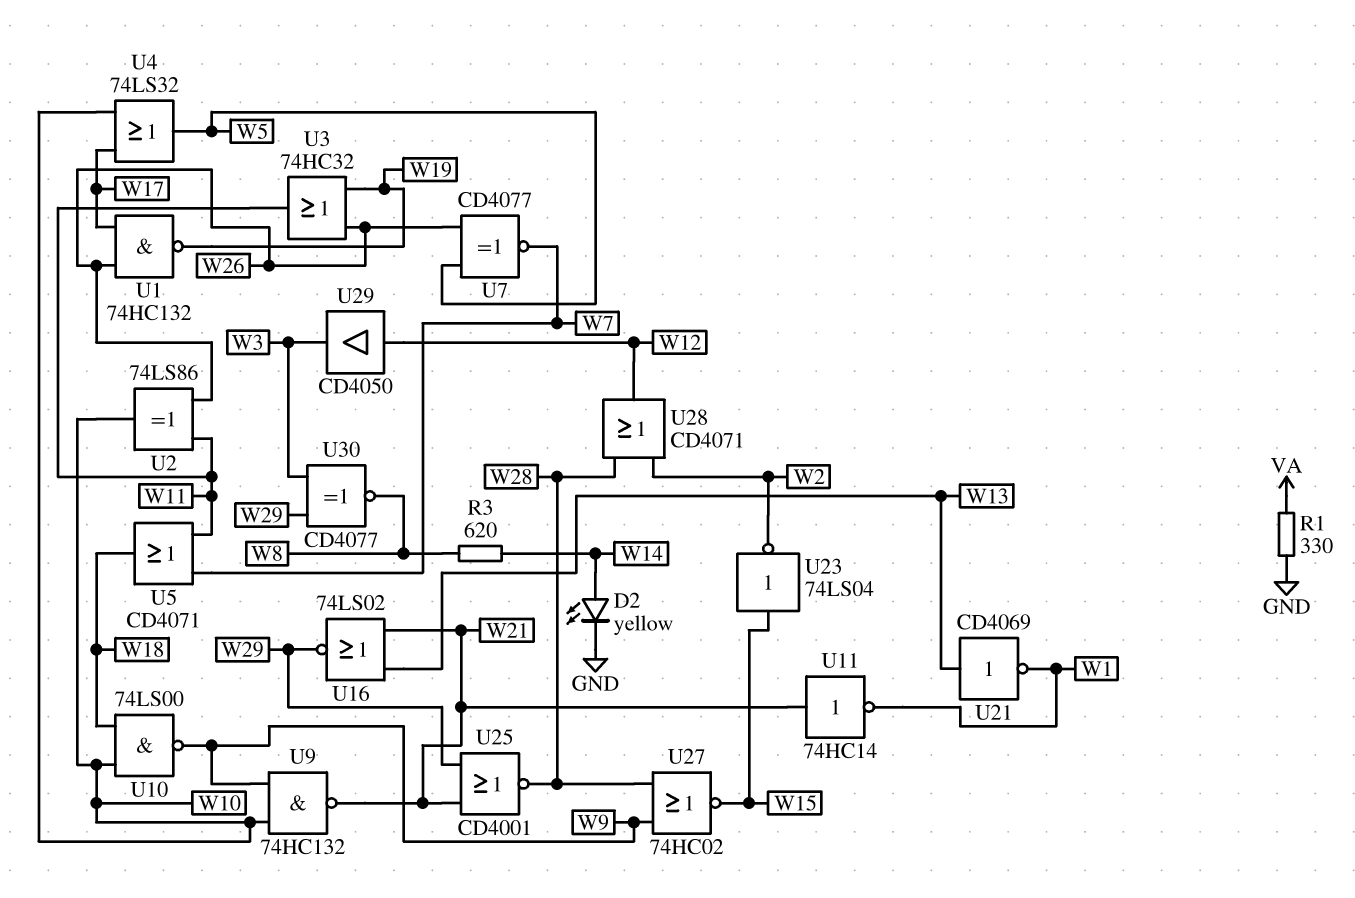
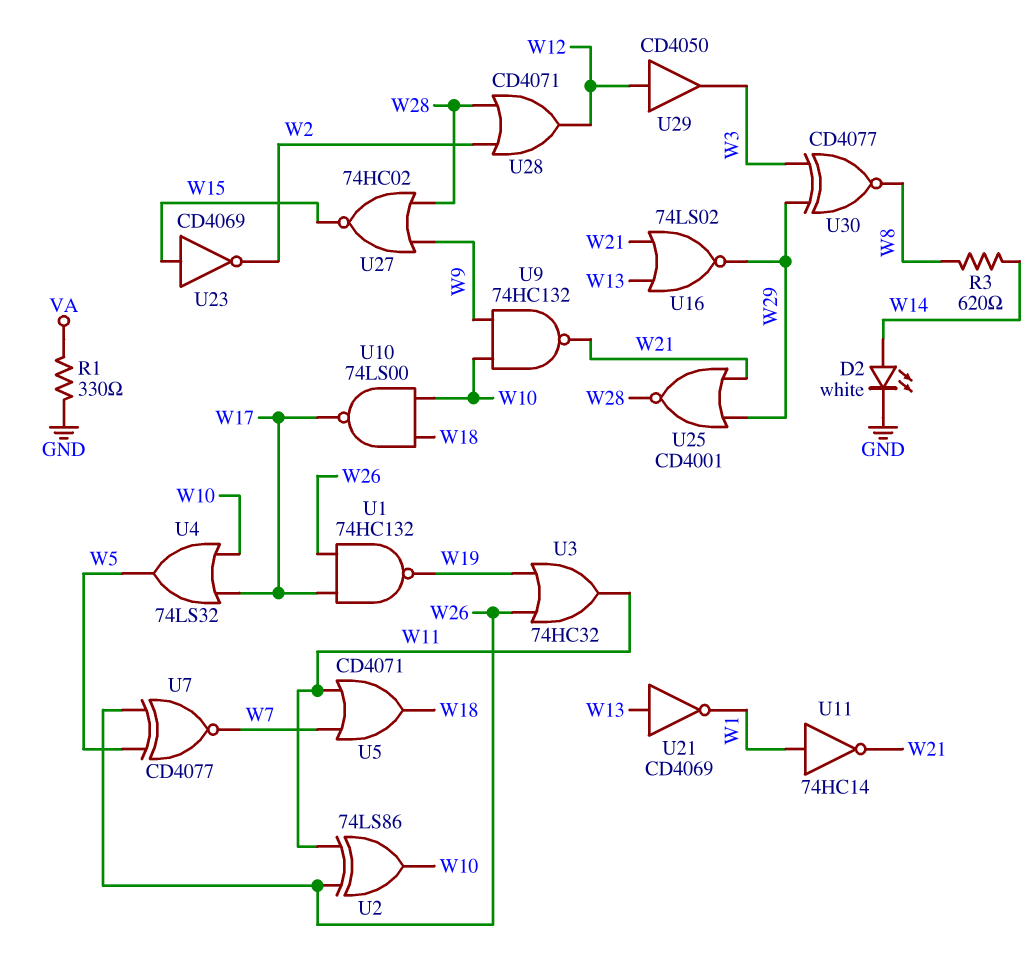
D2: LED yellow (A W14, K GND) -> LED white (A W14, K GND)
U10: NAND 74LS00 (in W10, in W18, out W9) -> NAND 74LS00 (in W10, in W18, out W17)
U11: NOT 74HC14 (in W21, out W1) -> NOT 74HC14 (in W1, out W21)
U23: NOT 74LS04 (in W15, out W2) -> NOT CD4069 (in W15, out W2)

